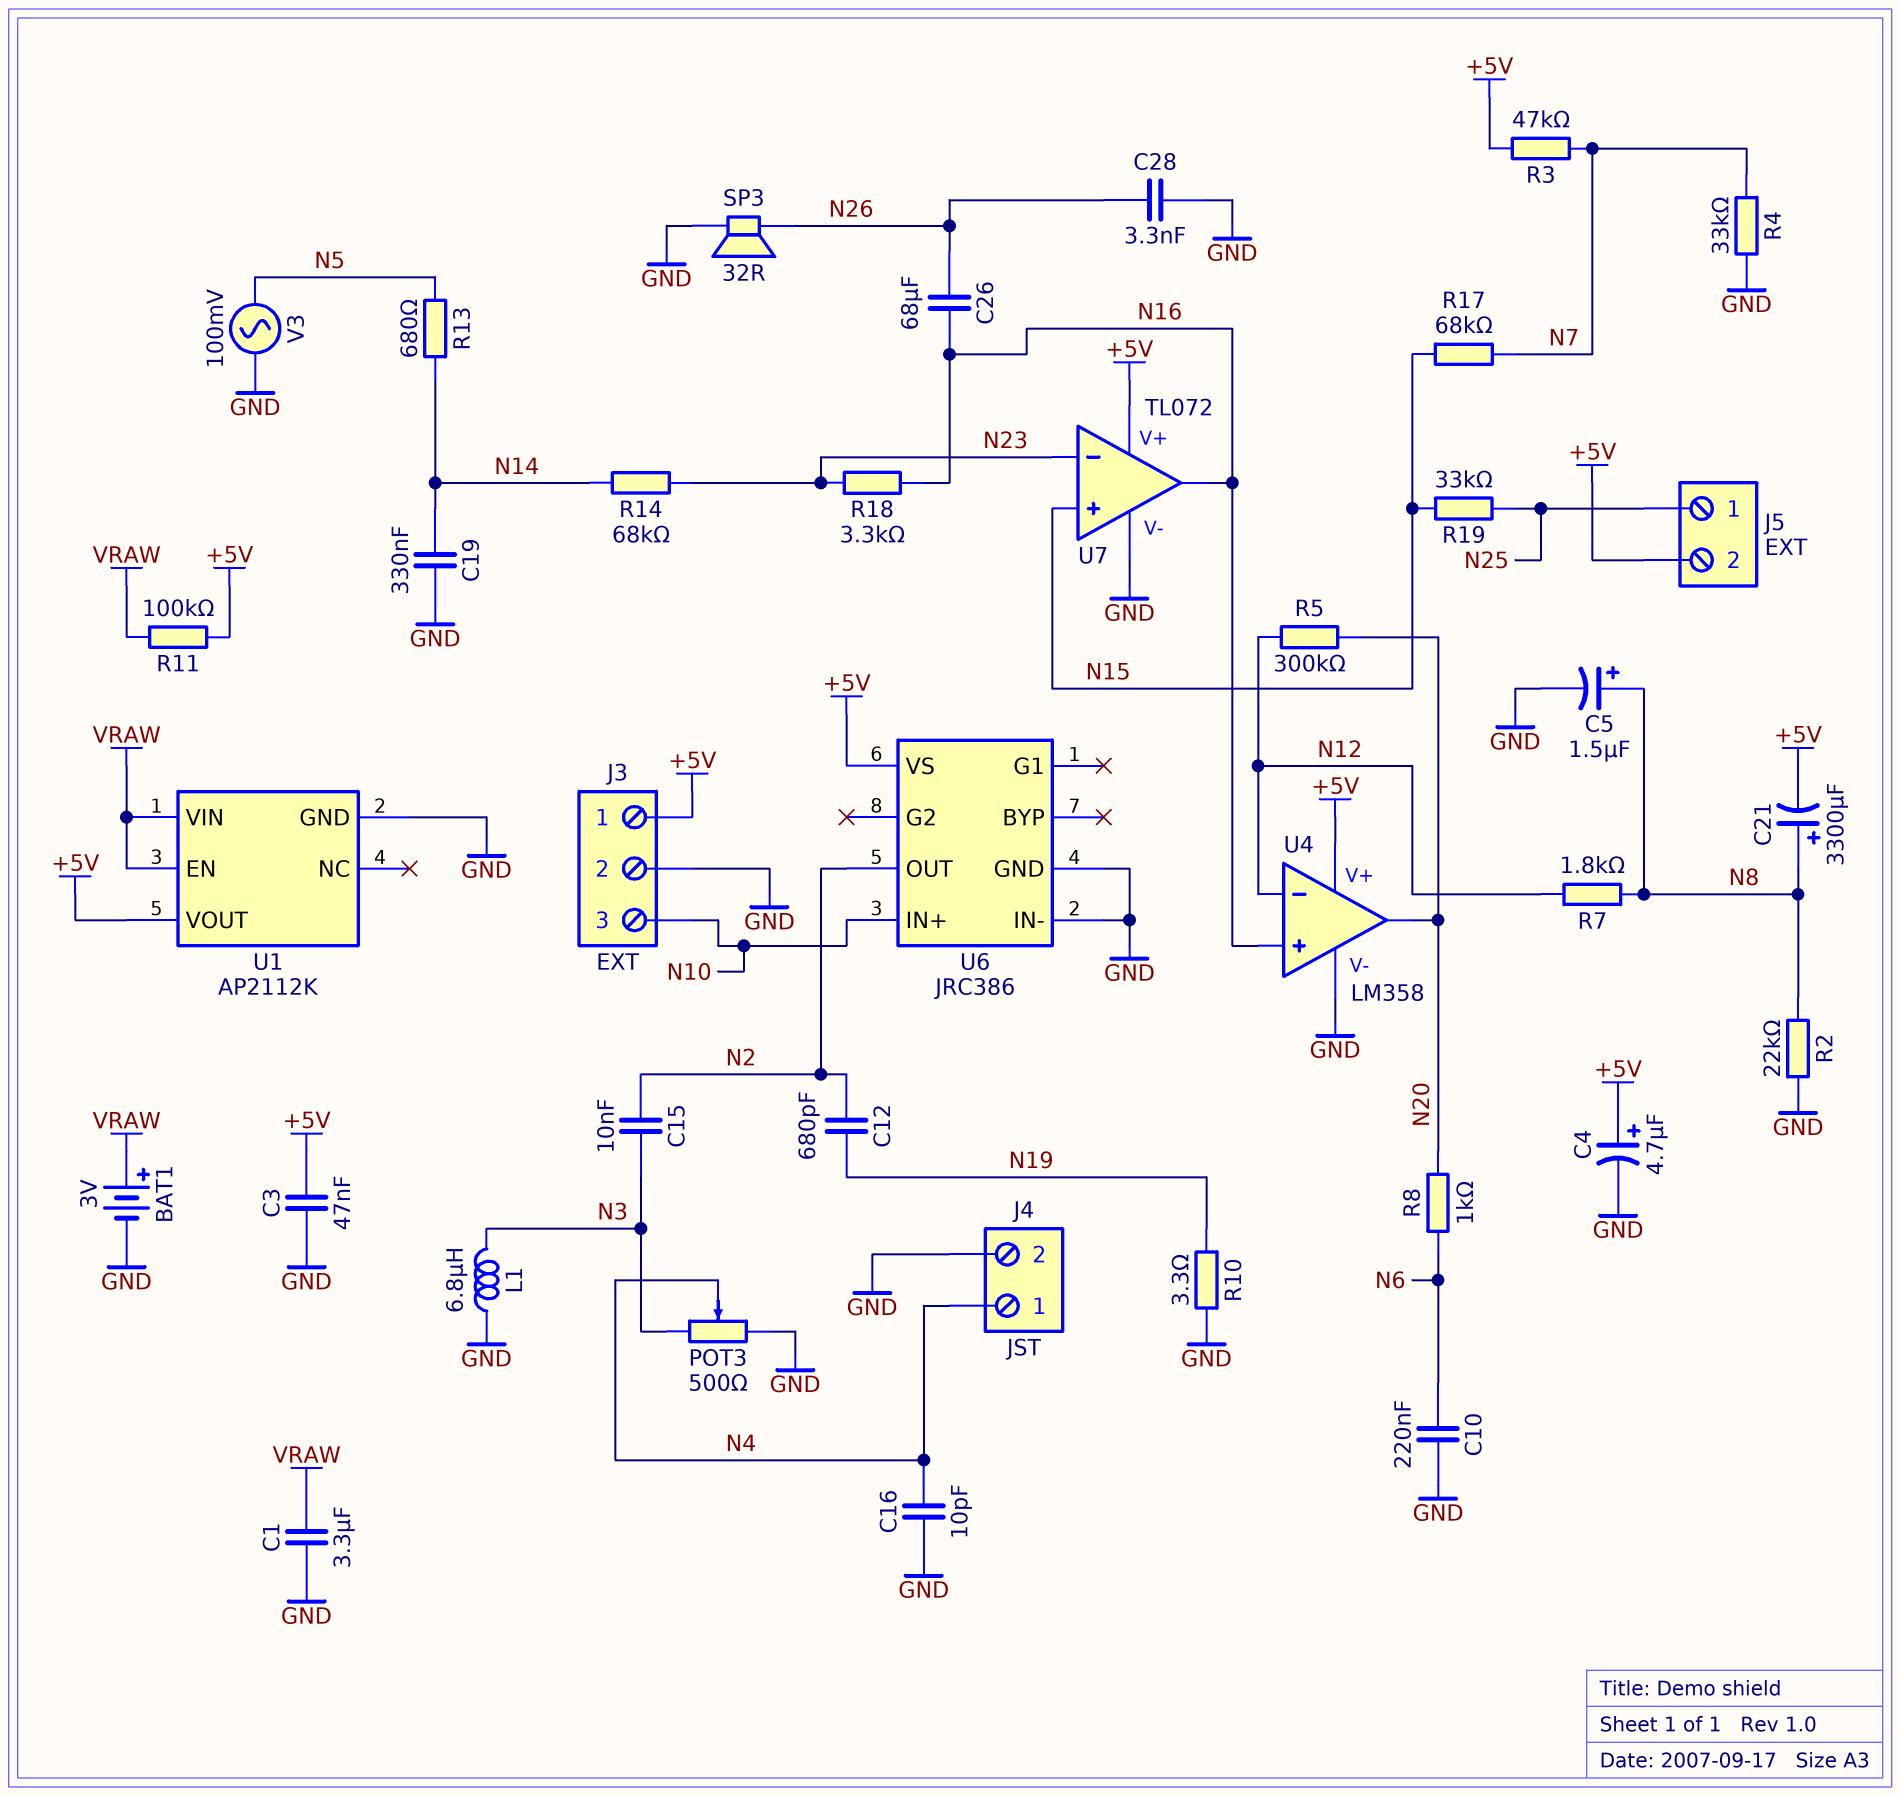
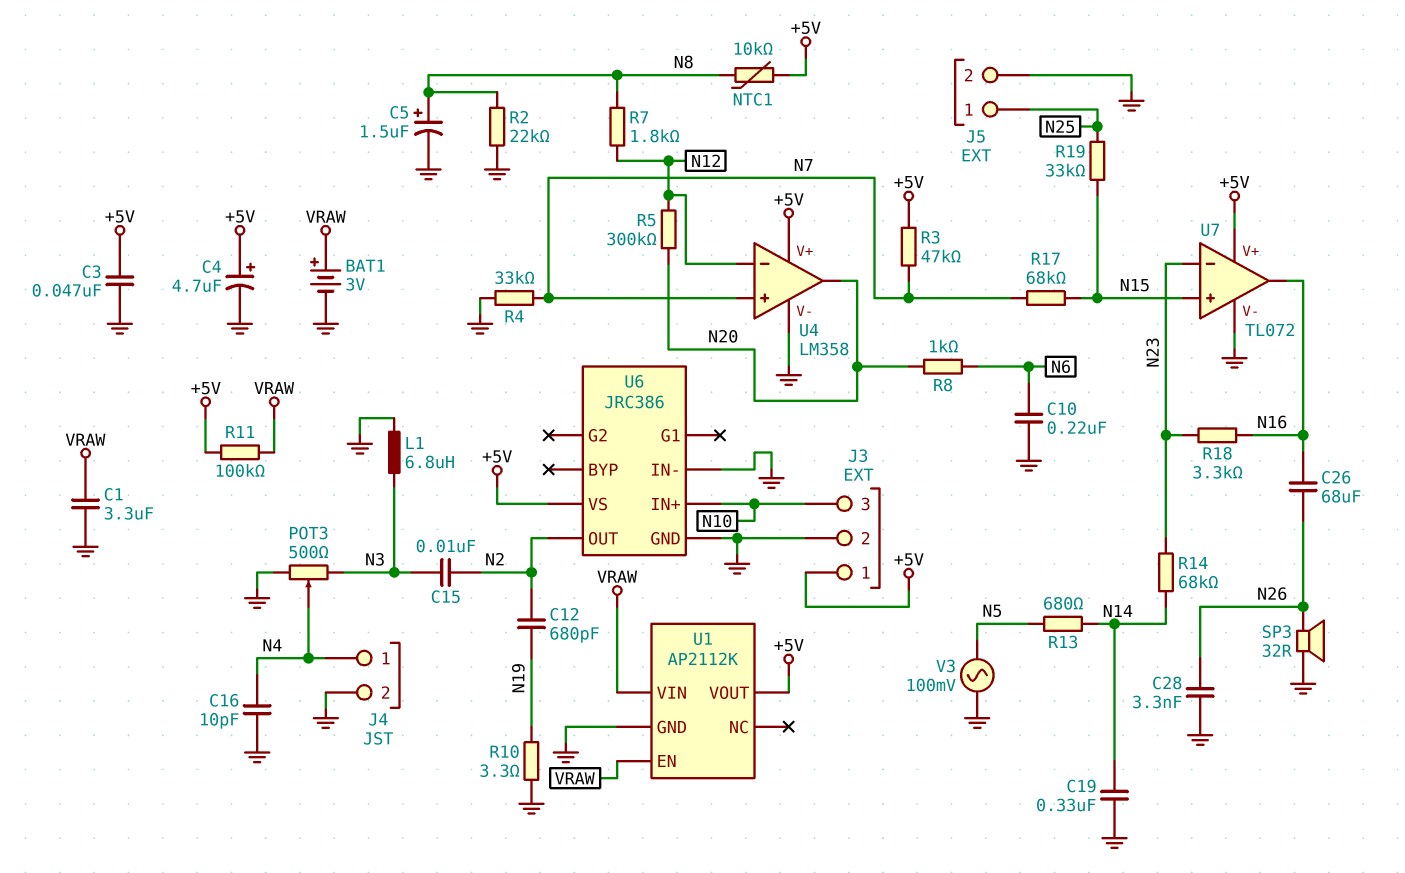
C21: 3300uF (plus N8, minus +5V) -> none
J5 pin 2: +5V -> GND
NTC1: none -> 10k (+5V, N8)
U4 pin in+: N16 -> N7

